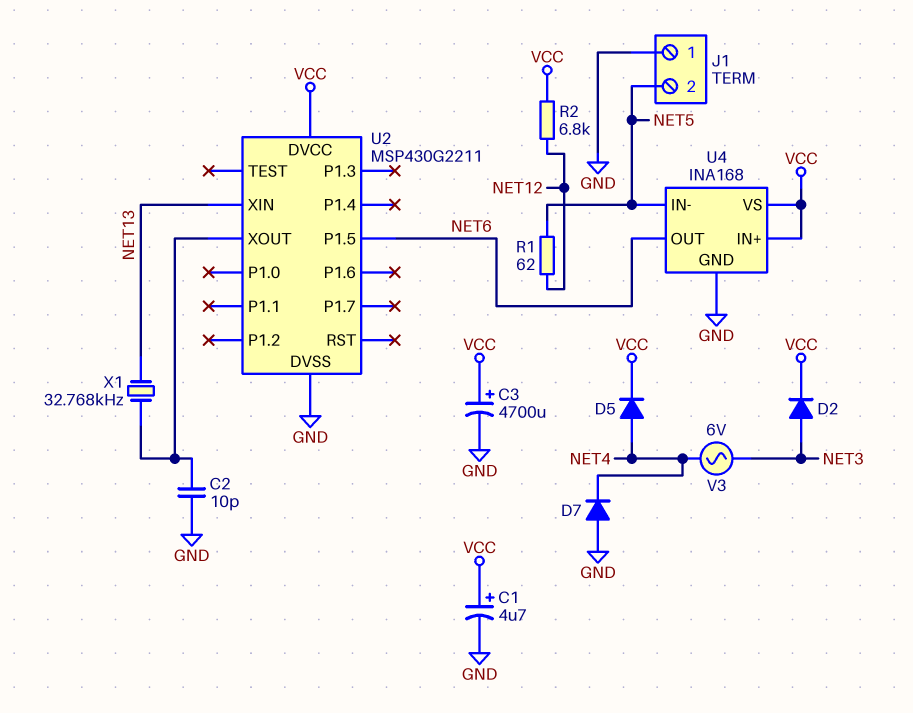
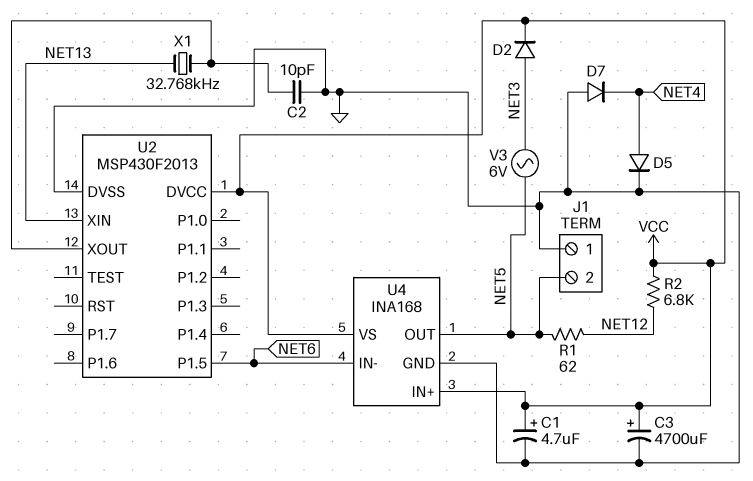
D5: diode (A NET4, K VCC) -> diode (A NET4, K GND)
U2: MSP430G2211 -> MSP430F2013
U4 pin IN-: NET5 -> NET6
U4 pin OUT: NET6 -> NET5
V3: AC 6V (NET3, NET4) -> AC 6V (NET3, NET5)

